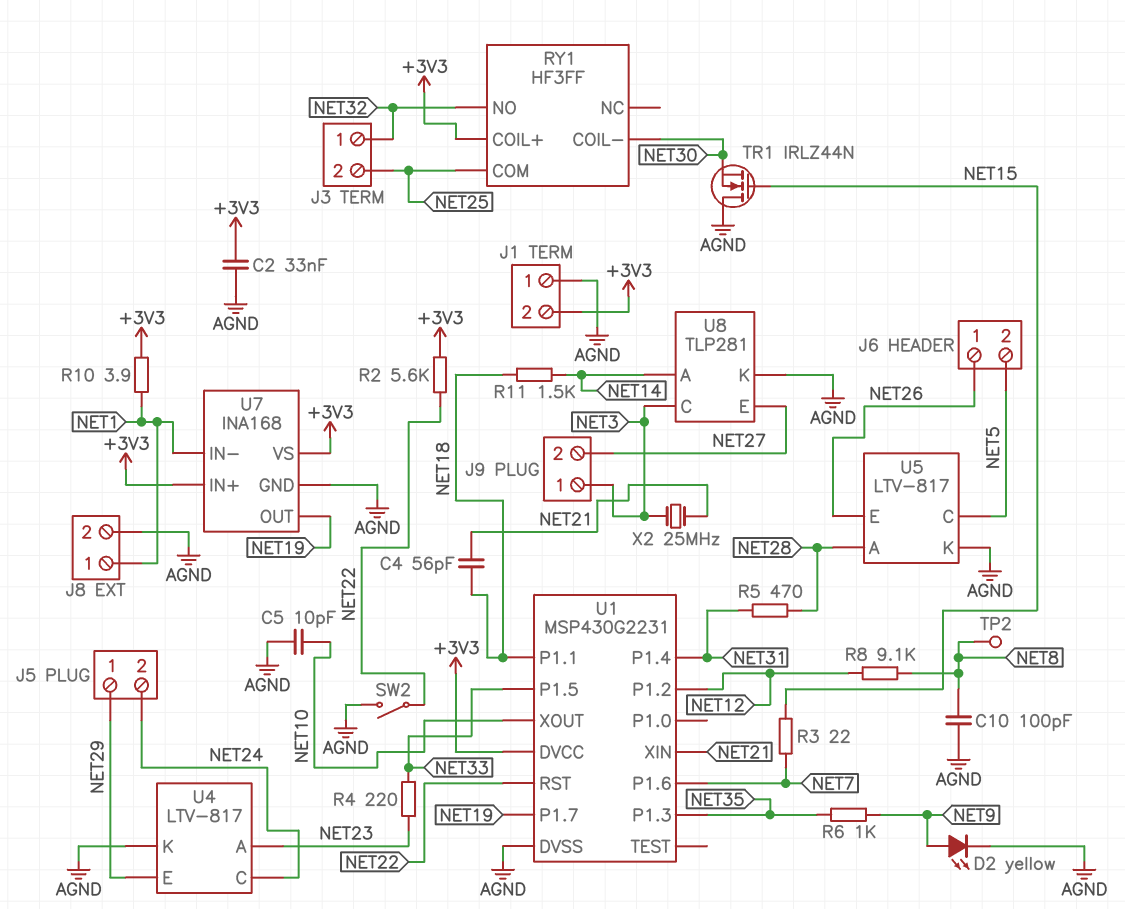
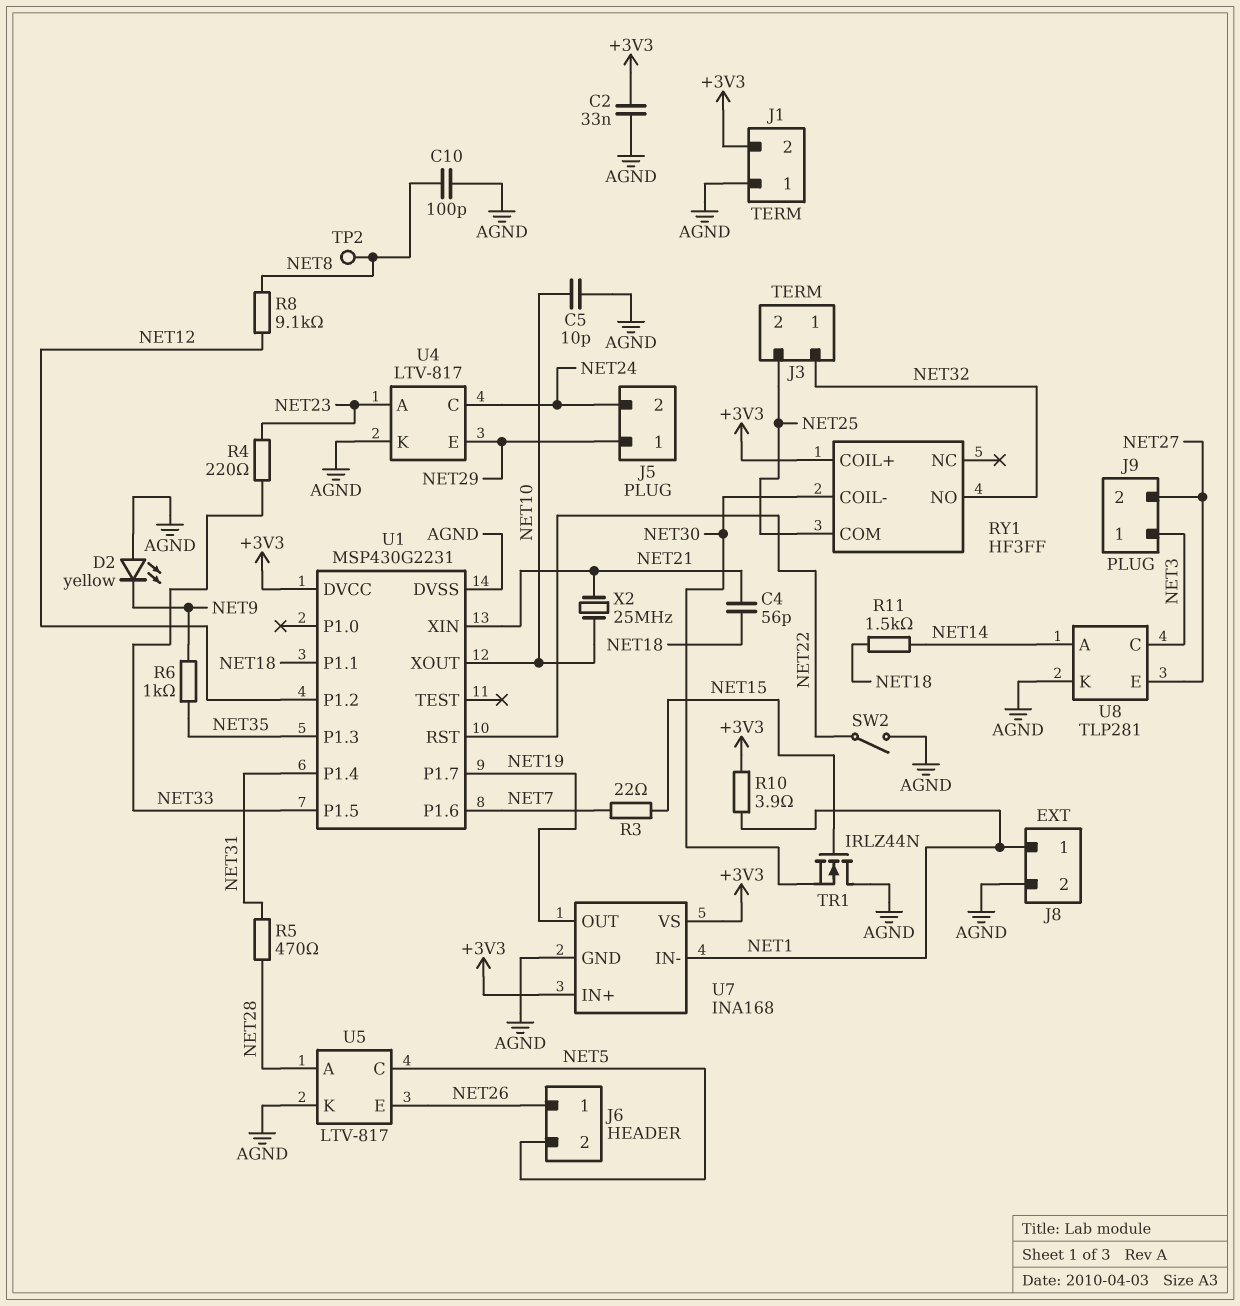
D2: LED yellow (A NET9, K AGND) -> LED yellow (A AGND, K NET9)
R2: 5.6k (+3V3, NET22) -> none
X2: 25MHz (NET3, NET21) -> 25MHz (NET10, NET21)

